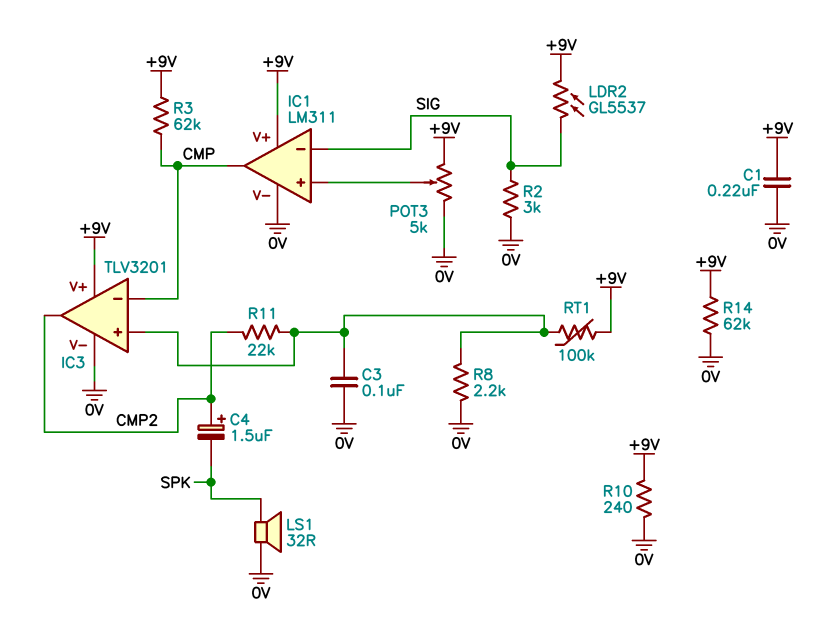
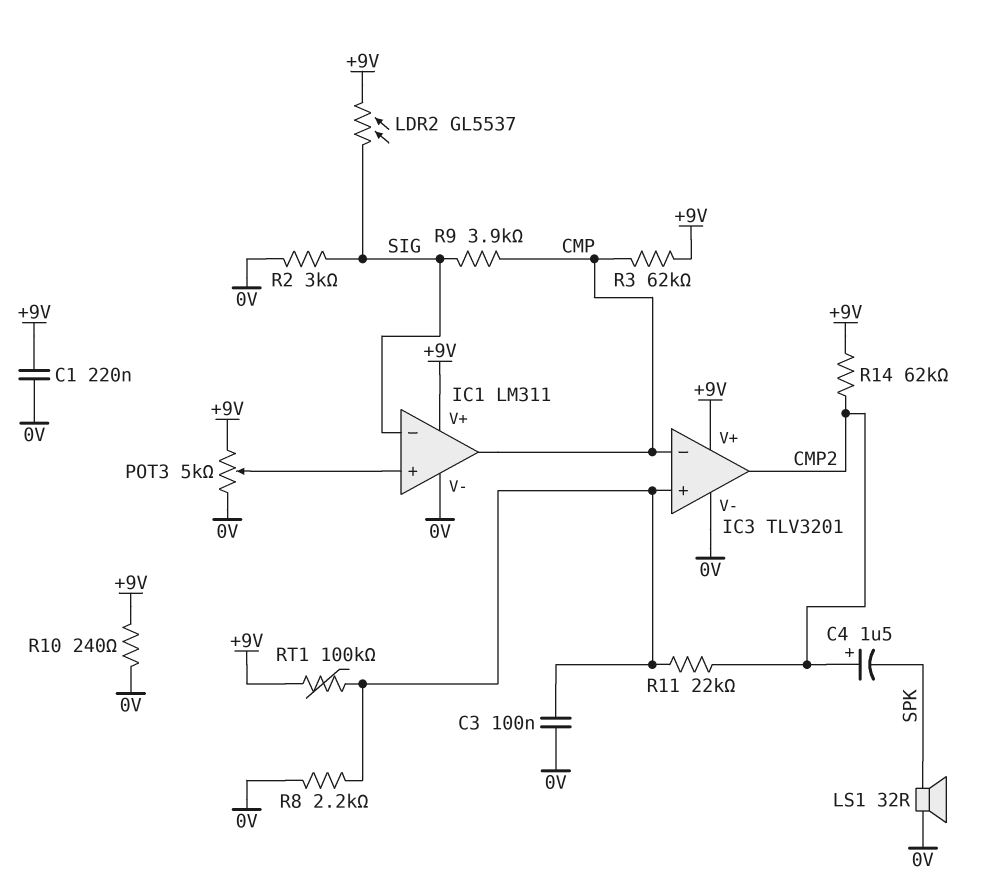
R9: none -> 3.9k (CMP, SIG)
R14: 62k (+9V, 0V) -> 62k (+9V, CMP2)

